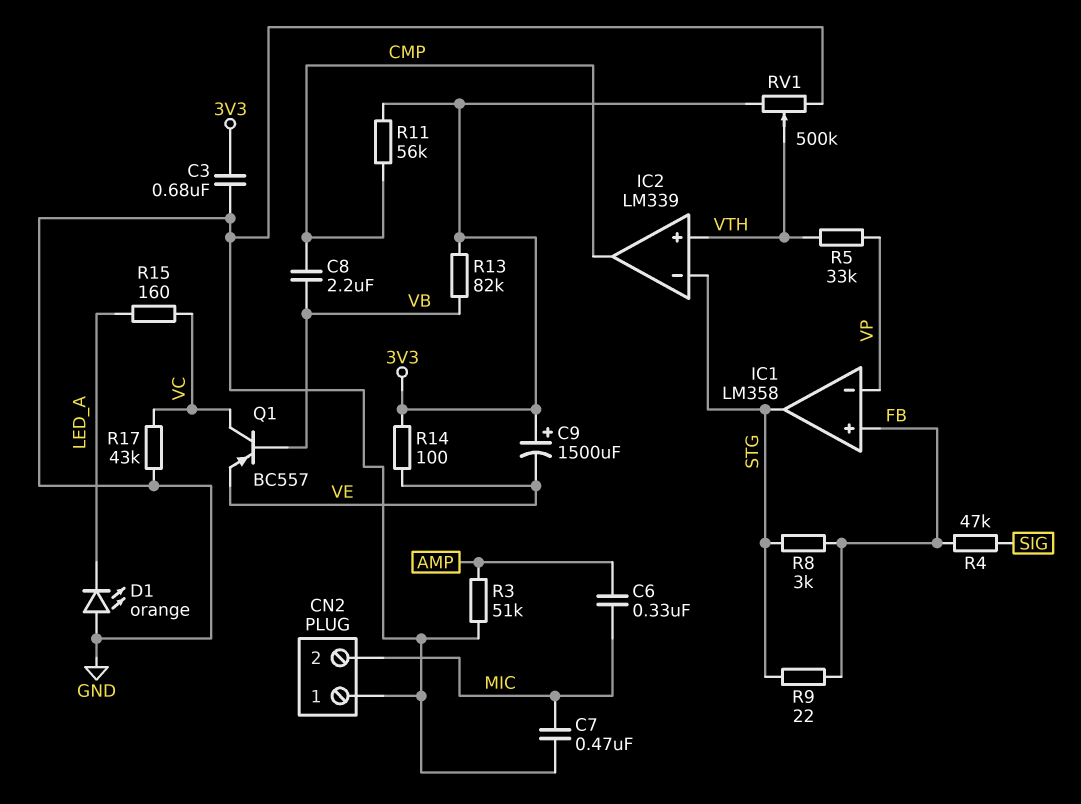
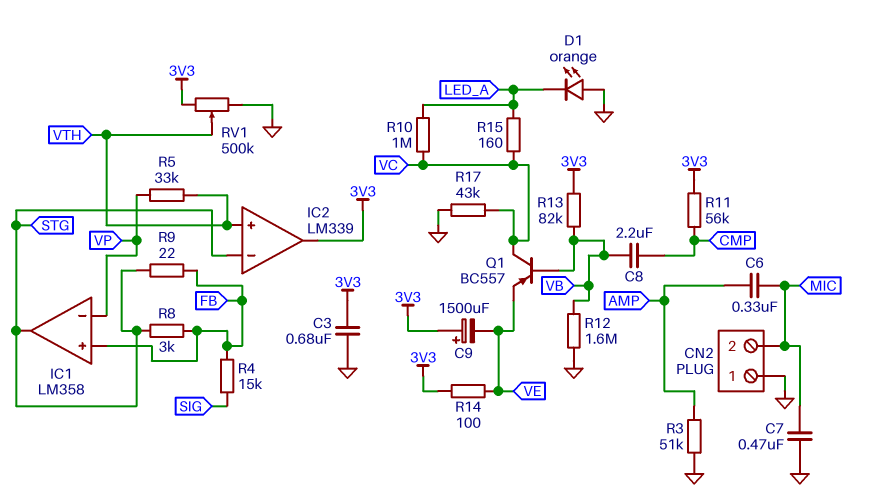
IC2 pin out: CMP -> 3V3
R4: 47k (FB, SIG) -> 15k (FB, SIG)
R10: none -> 1M (LED_A, VC)
R12: none -> 1.6M (GND, VB)

